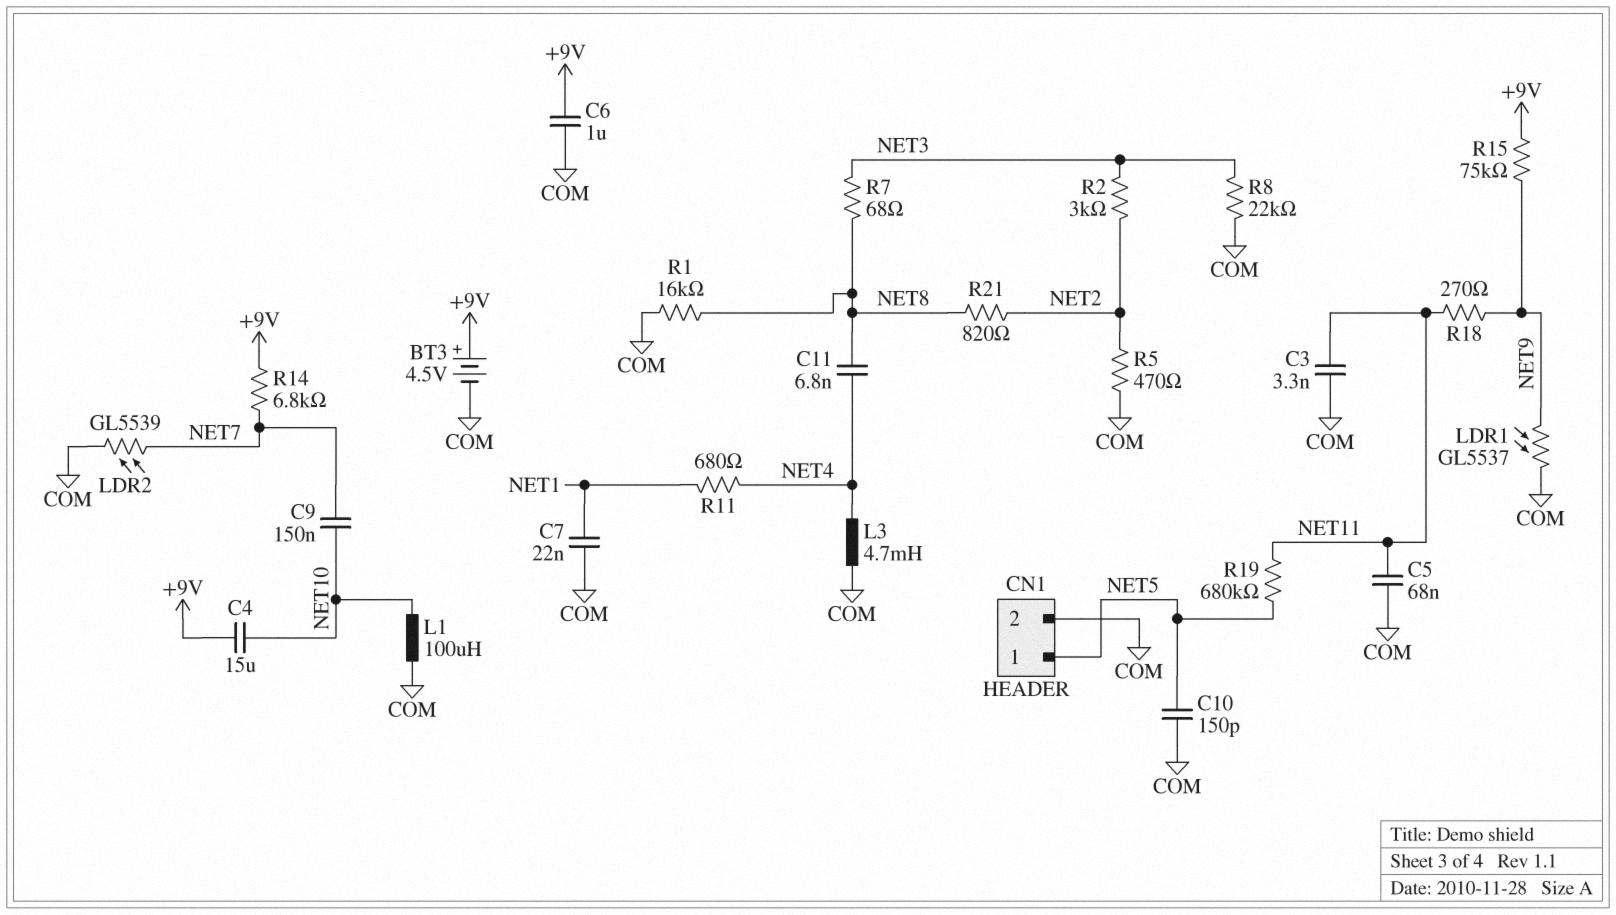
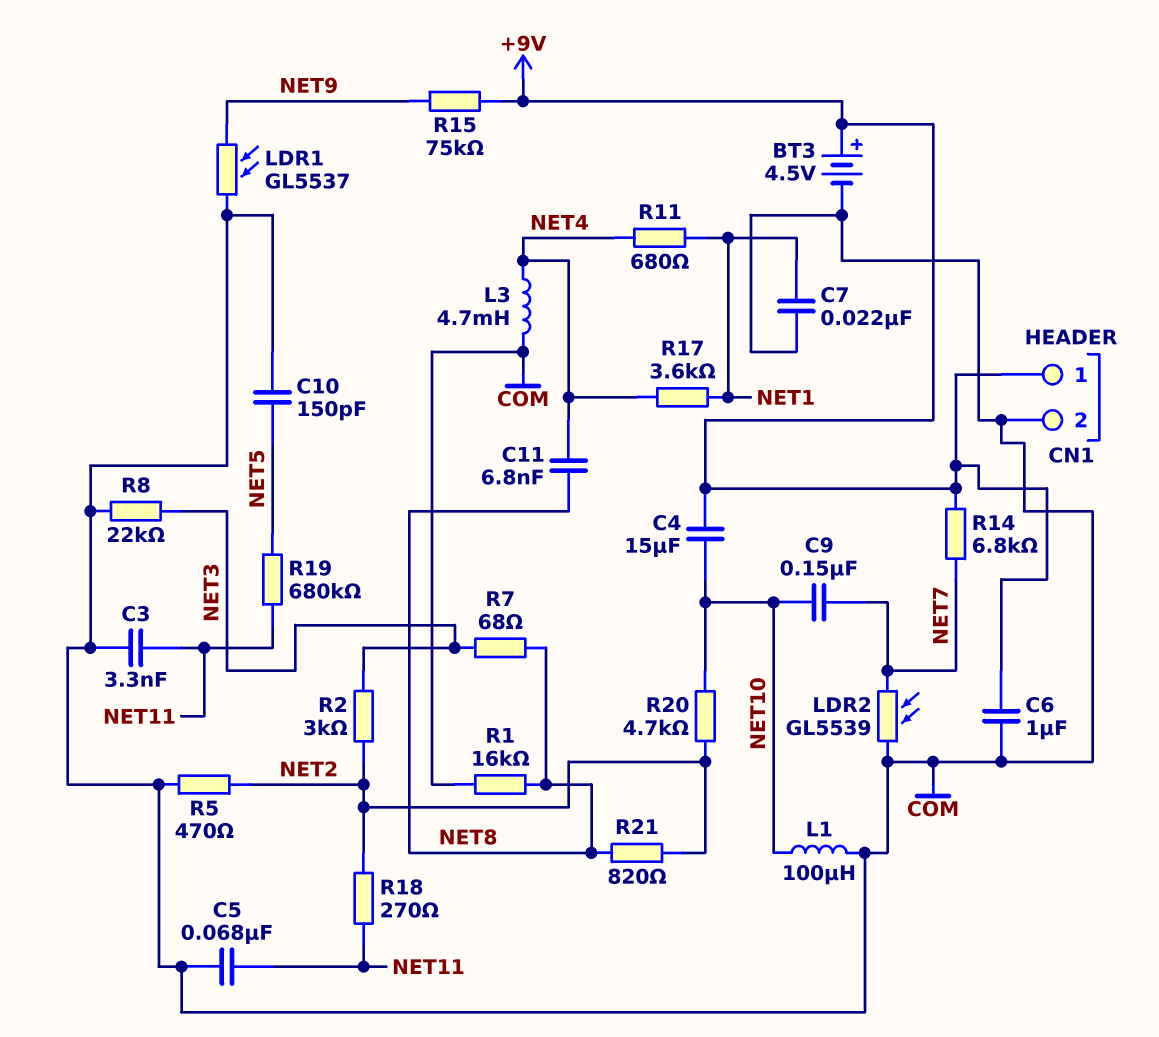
CN1 pin 1: NET5 -> +9V
R17: none -> 3.6k (NET1, NET4)
R18: 270 (NET9, NET11) -> 270 (NET2, NET11)
R20: none -> 4.7k (NET2, NET10)

